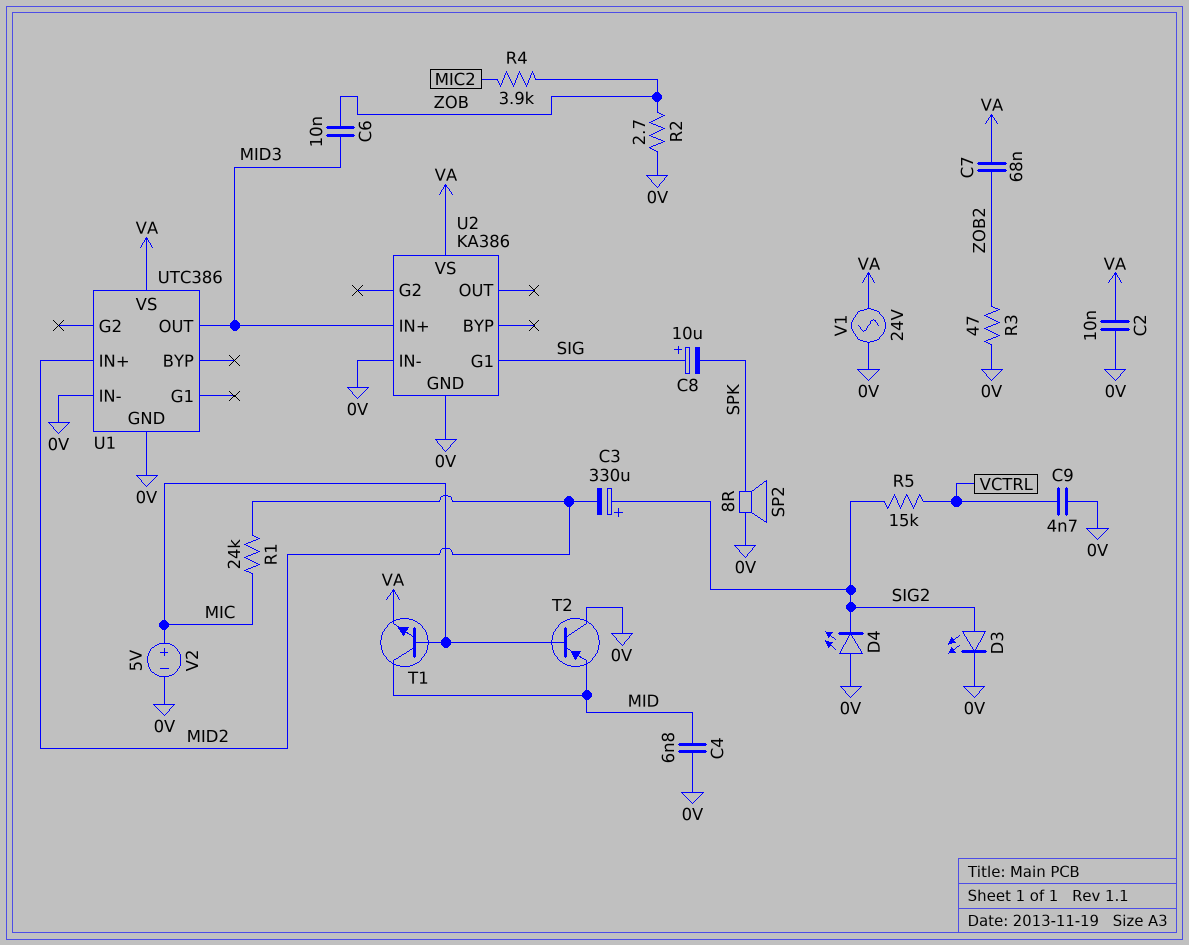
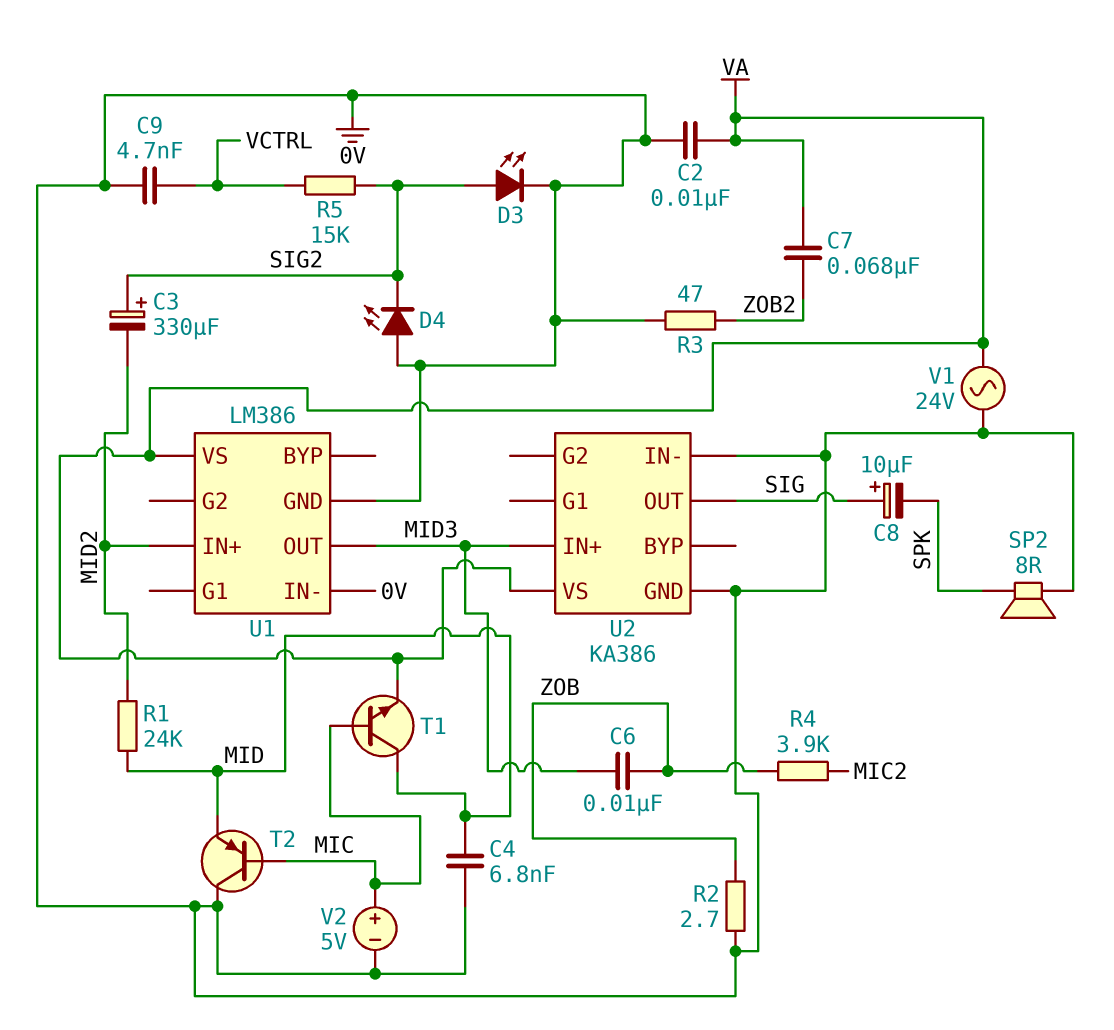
R1: 24k (MIC, MID2) -> 24k (MID, MID2)
U1: UTC386 -> LM386
U2 pin G1: SIG -> none
U2 pin OUT: none -> SIG

